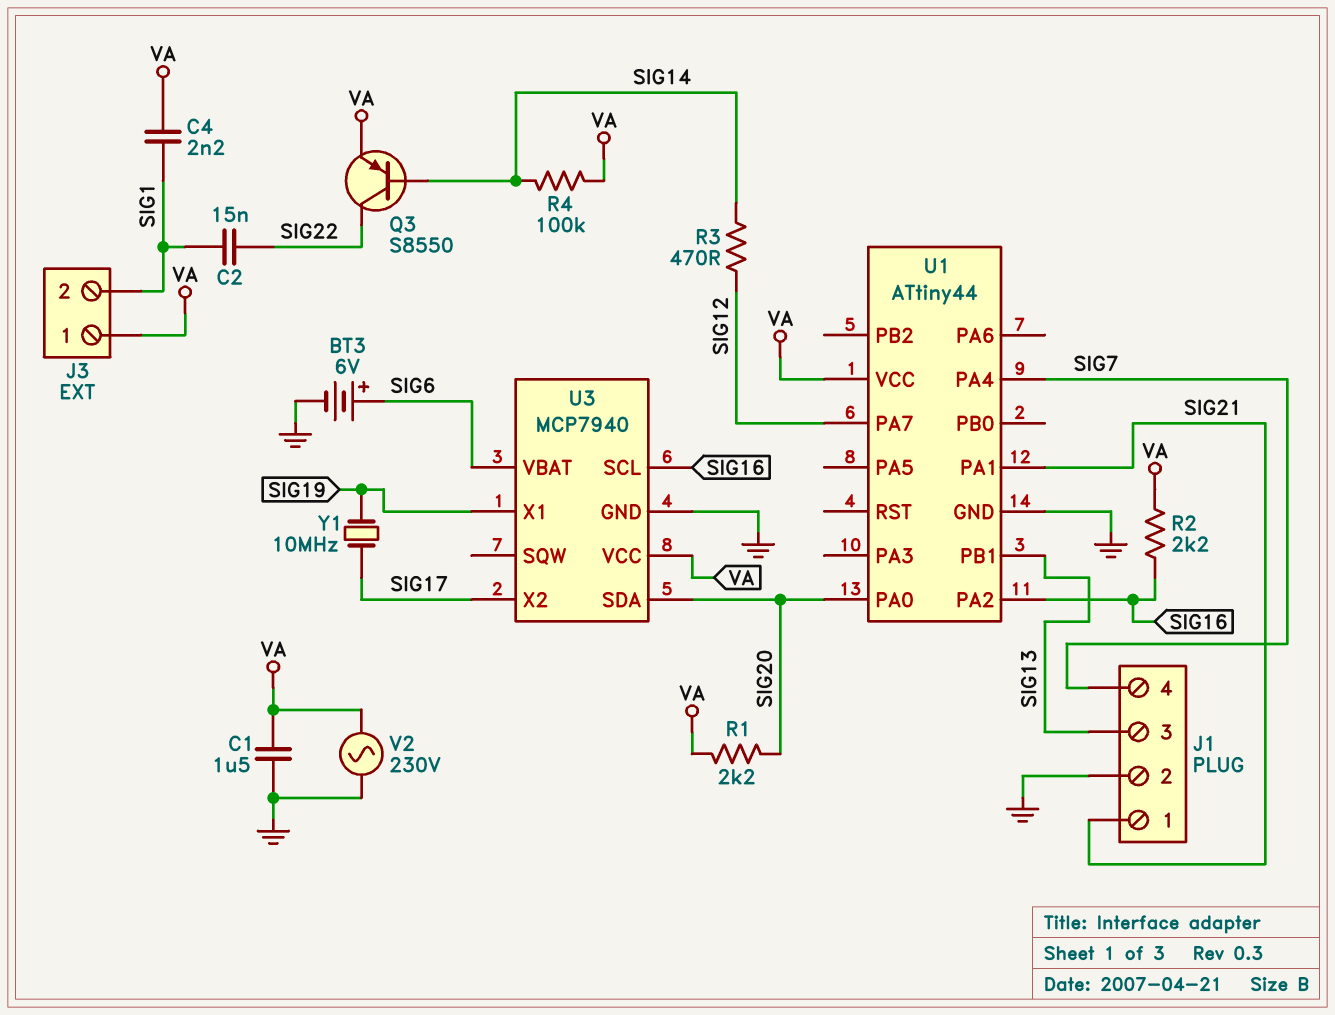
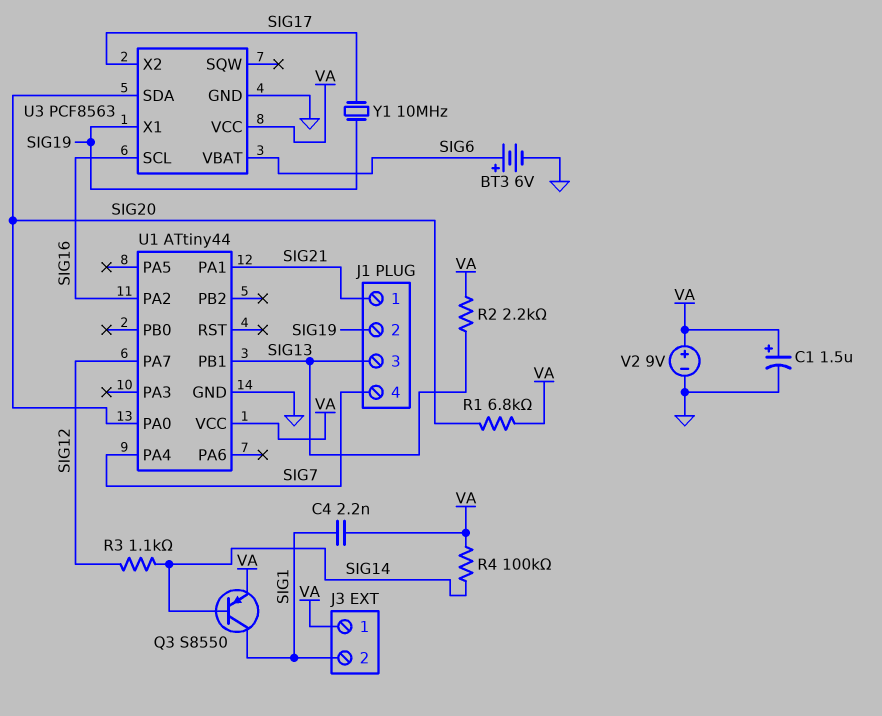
C1: 1.5uF (GND, VA) -> 1.5uF (plus VA, minus GND)
C2: 15nF (SIG1, SIG22) -> none
J1 pin 2: GND -> SIG19
Q3: PNP S8550 (B SIG14, C SIG22, E VA) -> PNP S8550 (B SIG14, C SIG1, E VA)
R1: 2.2k (SIG20, VA) -> 6.8k (SIG20, VA)
R2: 2.2k (SIG16, VA) -> 2.2k (SIG13, VA)
R3: 470 (SIG12, SIG14) -> 1.1k (SIG12, SIG14)
U3: MCP7940 -> PCF8563
V2: AC 230V (GND, VA) -> 9V (plus VA, minus GND)

